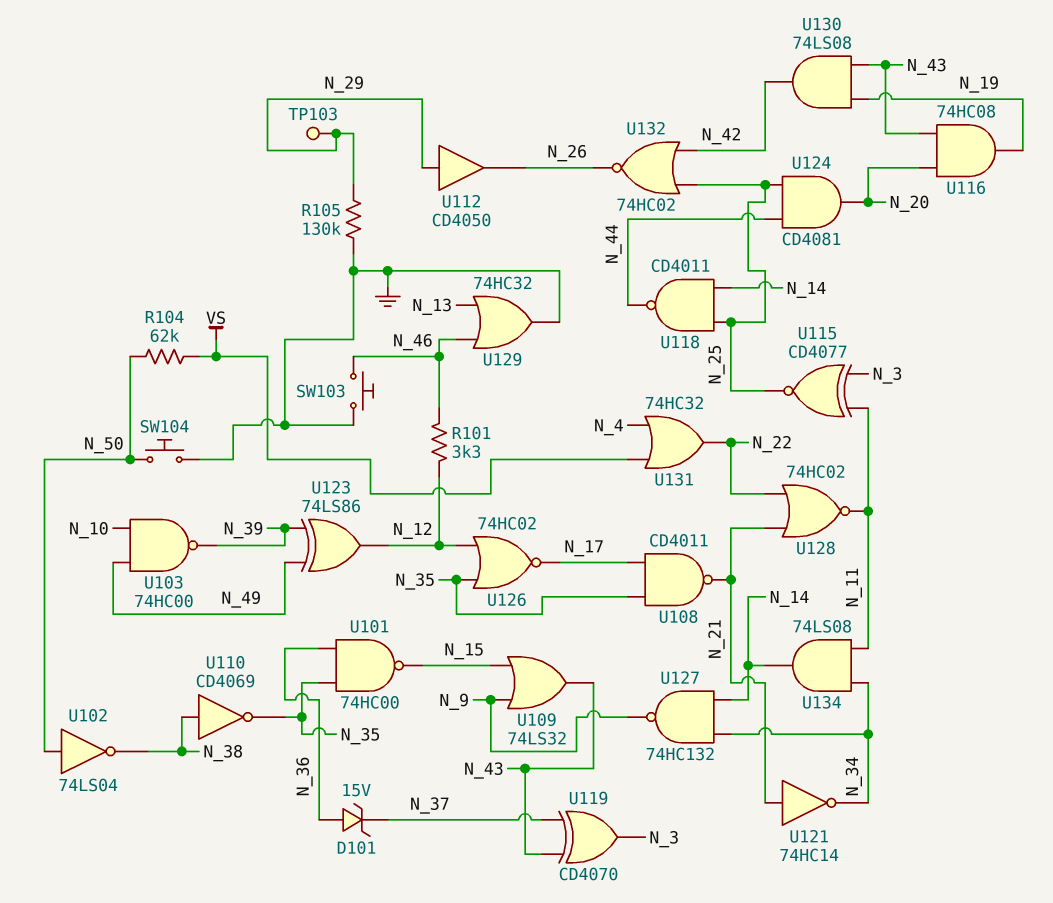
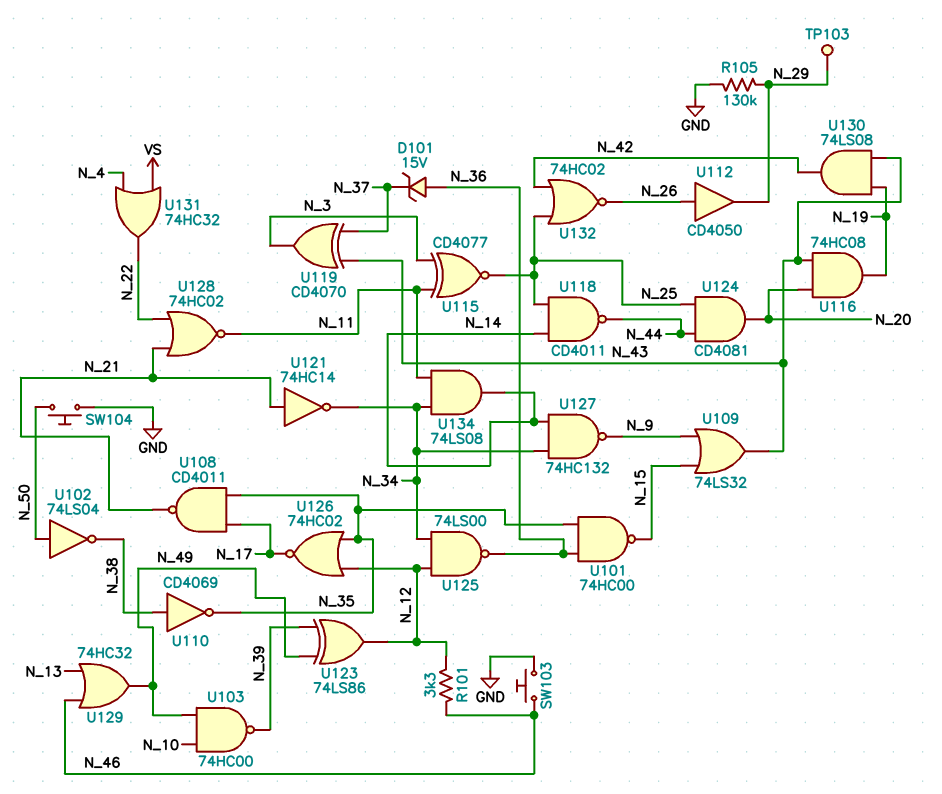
R104: 62k (N_50, VS) -> none
U112: buffer CD4050 (in N_29, out N_26) -> buffer CD4050 (in N_26, out N_29)
U125: none -> NAND 74LS00 (in N_12, in N_34, out N_36)
U129: OR 74HC32 (in N_13, in N_46, out GND) -> OR 74HC32 (in N_13, in N_46, out N_49)

